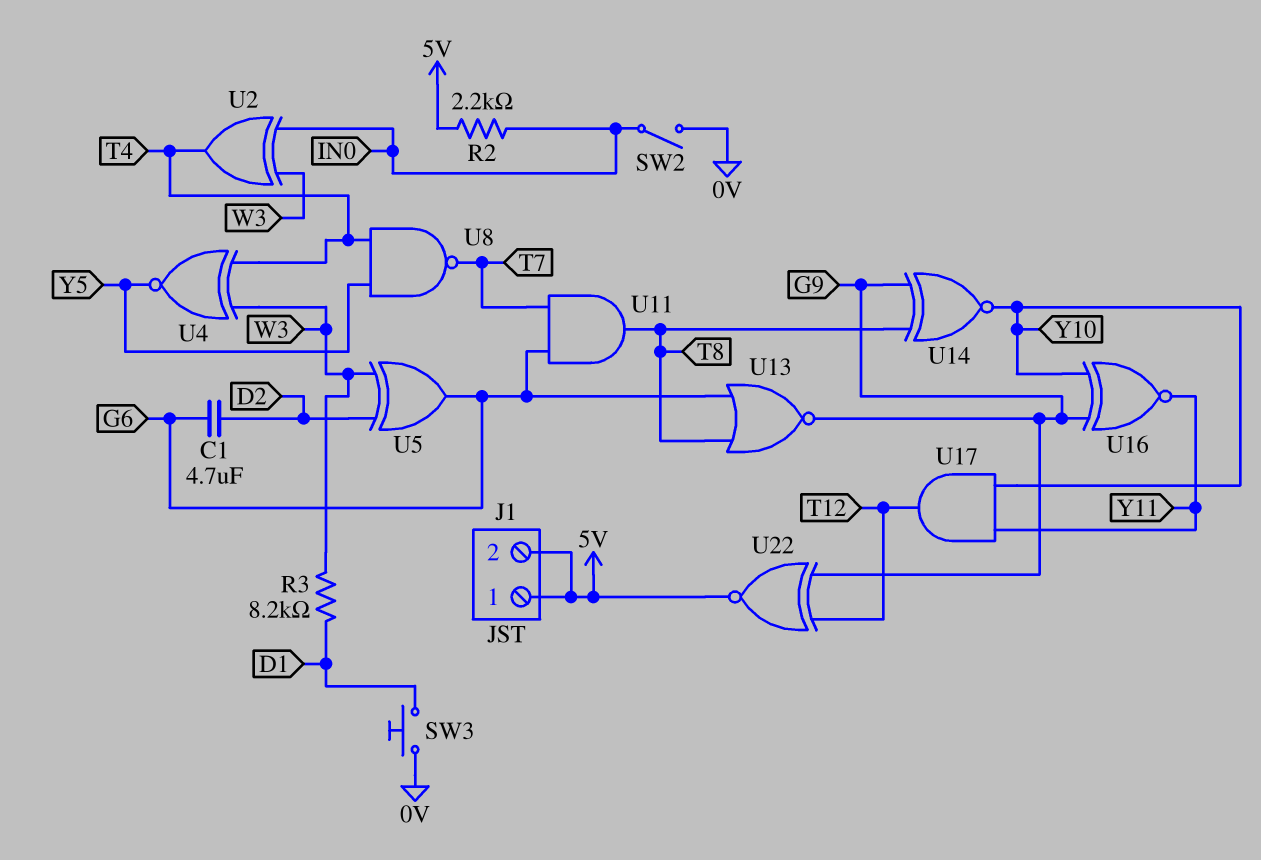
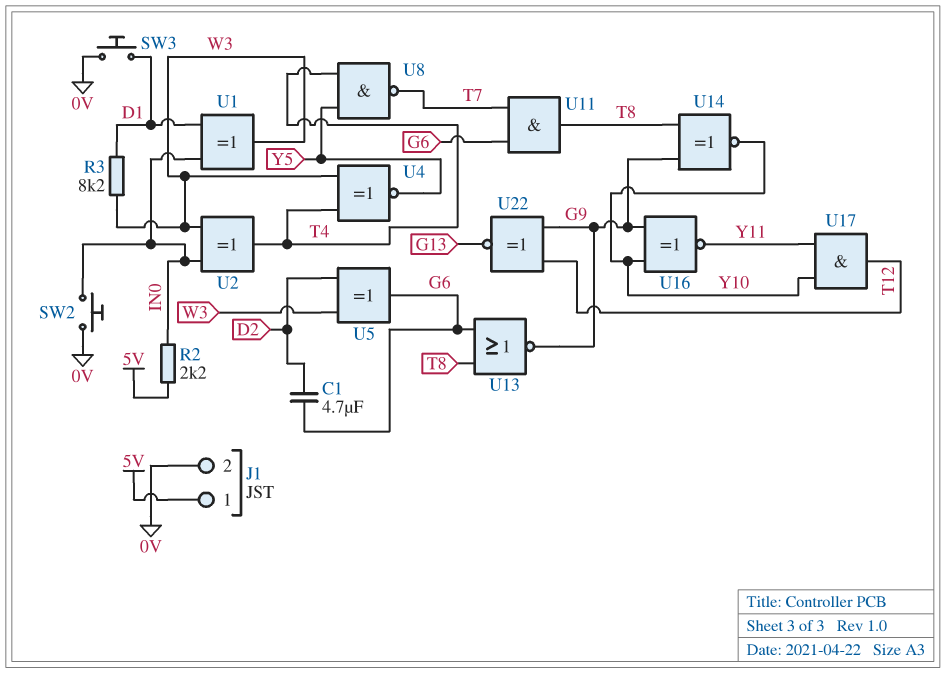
J1 pin 2: 5V -> 0V
SW2: switch (0V, IN0) -> button (0V, IN0)
U1: none -> XOR (in D1, in IN0, out W3)
U22: XNOR (in G9, in T12, out 5V) -> XNOR (in G9, in T12, out G13)

